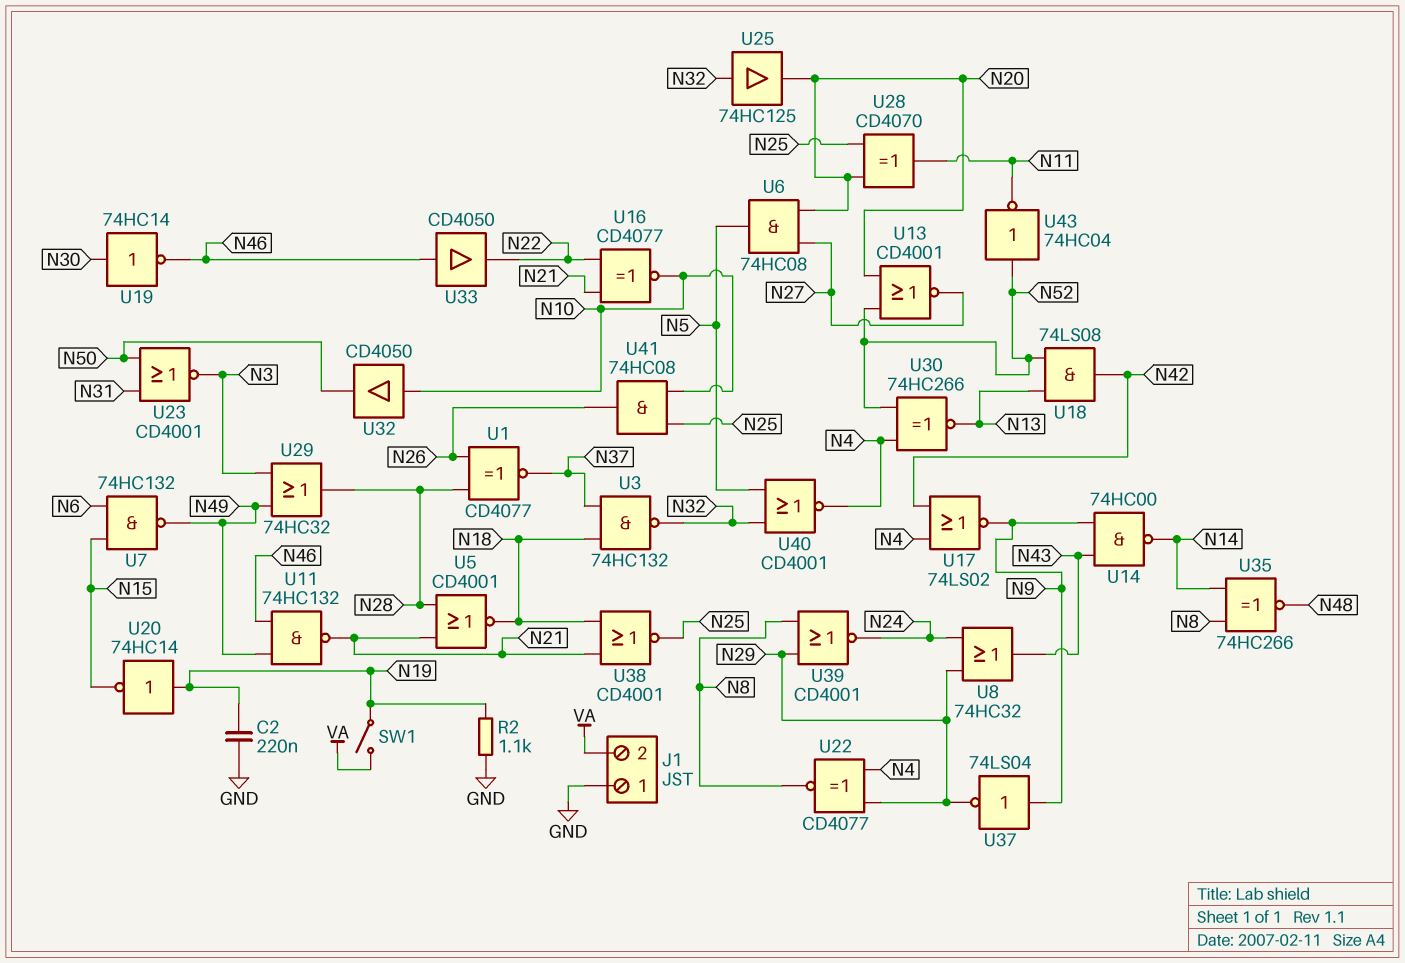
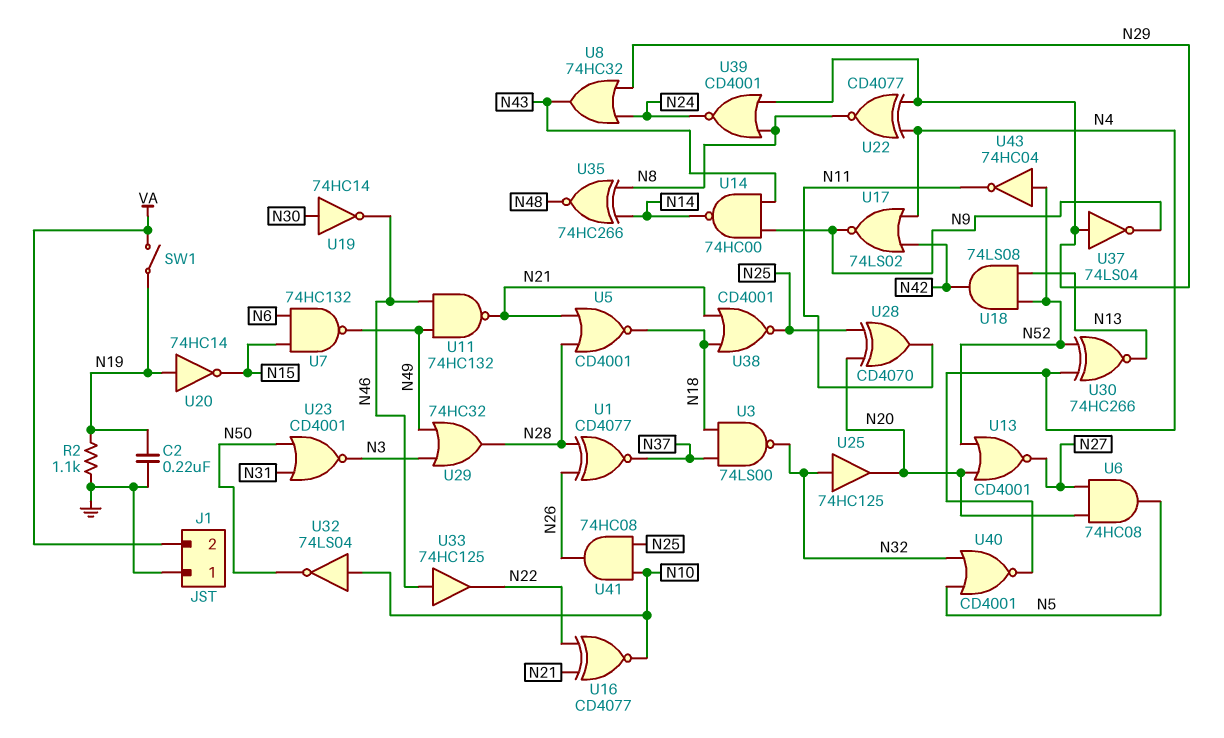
U3: NAND 74HC132 (in N18, in N37, out N32) -> NAND 74LS00 (in N18, in N37, out N32)
U32: buffer CD4050 (in N10, out N50) -> NOT 74LS04 (in N10, out N50)
U33: buffer CD4050 (in N46, out N22) -> buffer 74HC125 (in N46, out N22)
U37: NOT 74LS04 (in N9, out N29) -> NOT 74LS04 (in N29, out N9)

